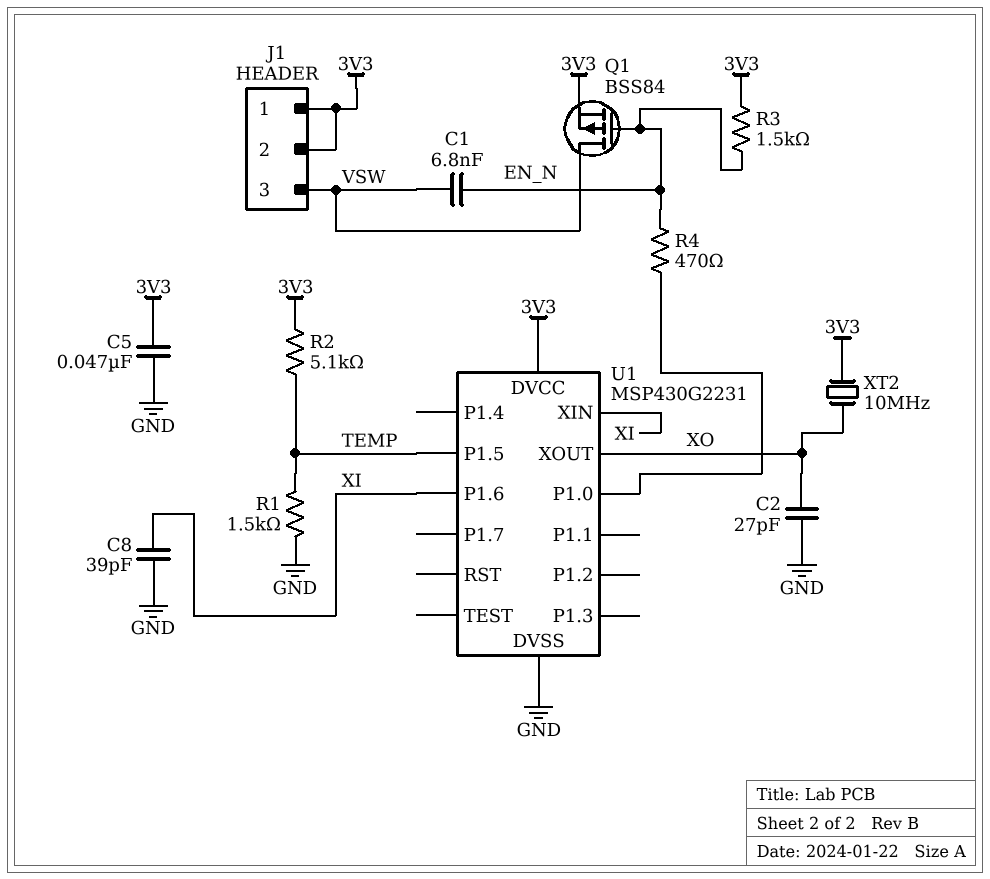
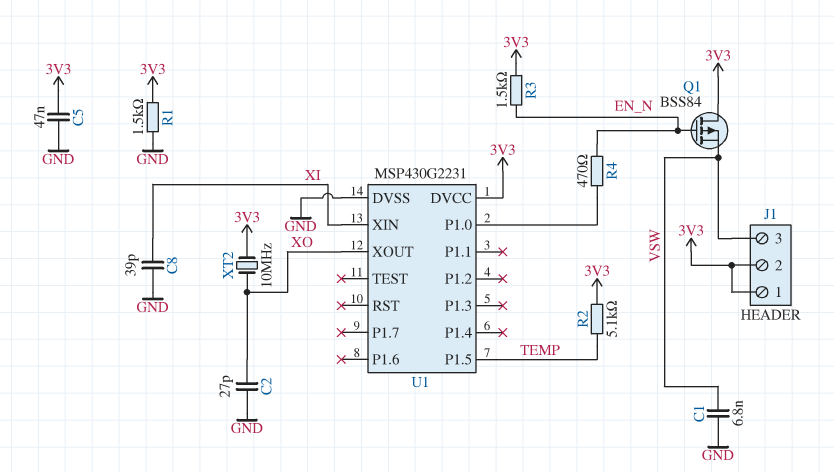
C1: 6.8nF (EN_N, VSW) -> 6.8nF (GND, VSW)
Q1: PMOS BSS84 (G EN_N, D VSW, S 3V3) -> PMOS BSS84 (G EN_N, D 3V3, S VSW)
R1: 1.5k (GND, TEMP) -> 1.5k (3V3, GND)
U1 pin P1.6: XI -> none

